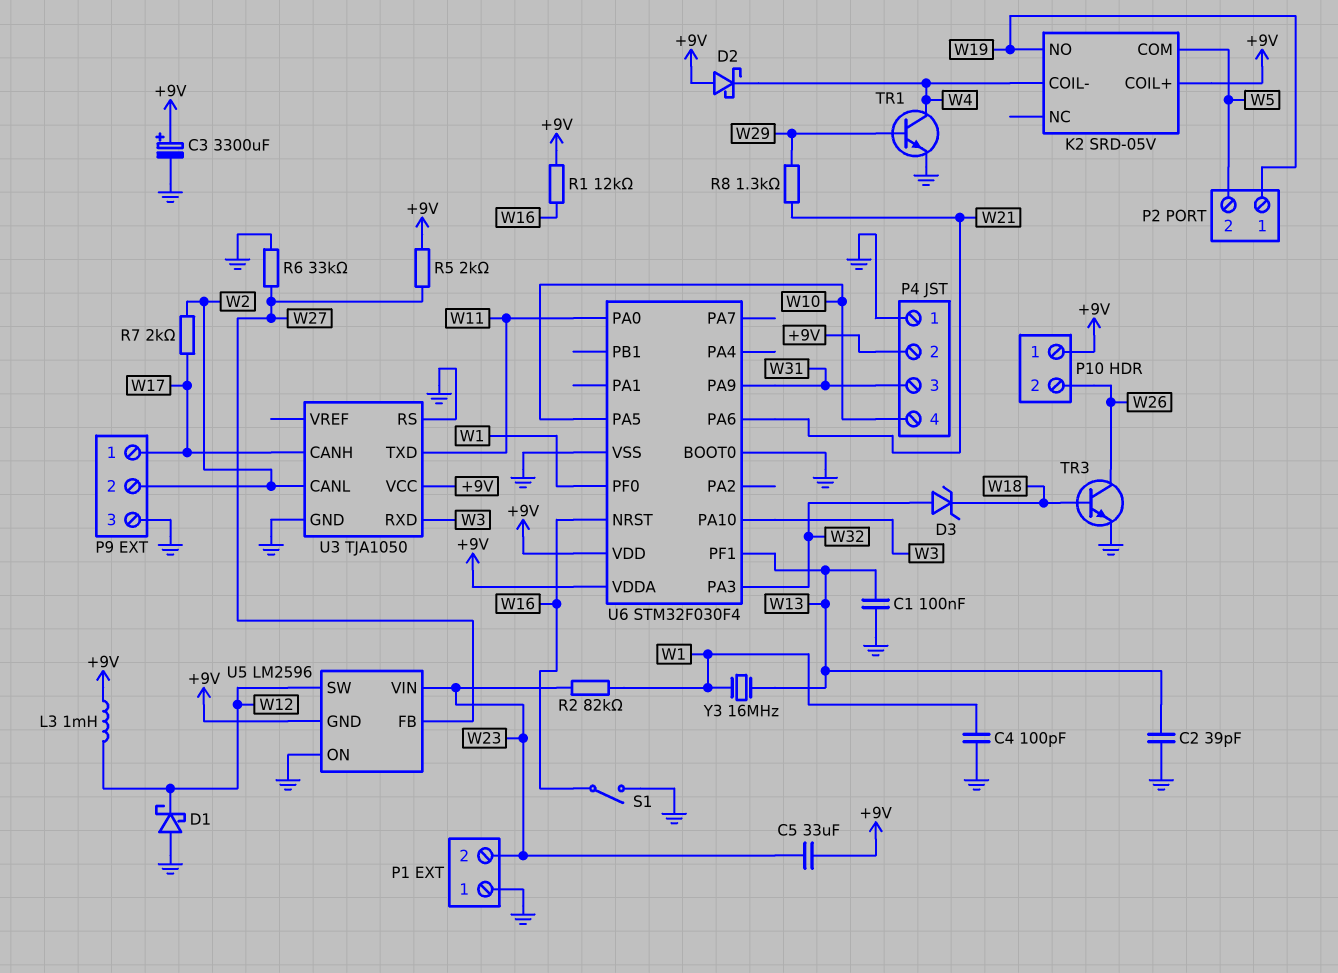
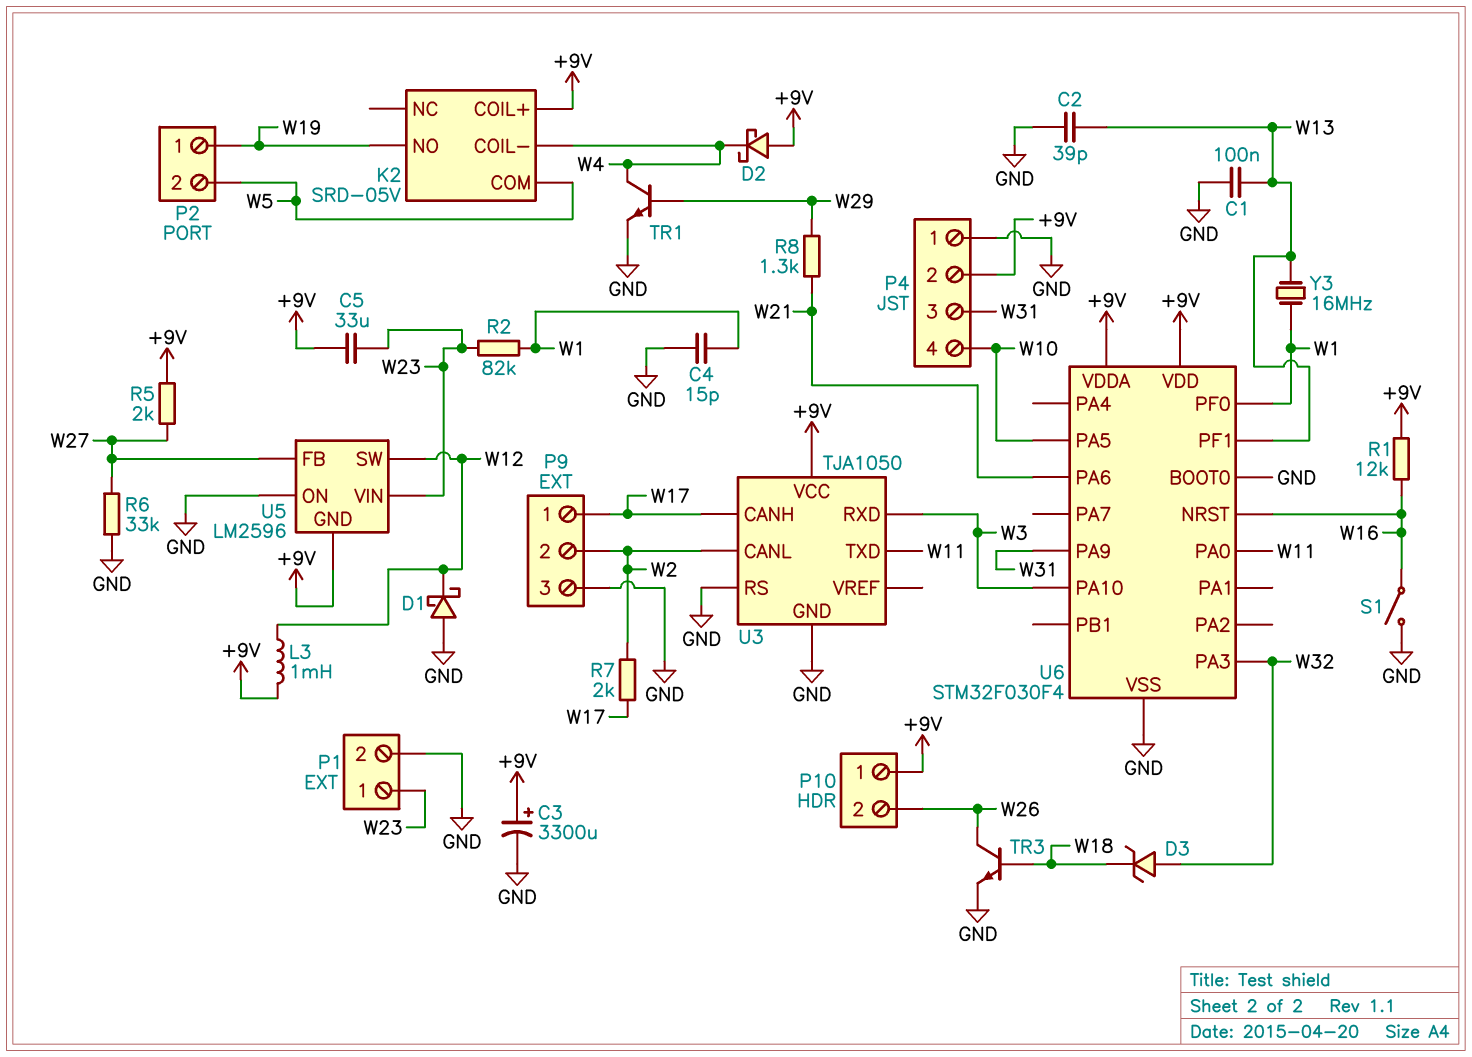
C4: 100pF (GND, W1) -> 15pF (GND, W1)
P1 pin 1: GND -> W23
P1 pin 2: W23 -> GND

